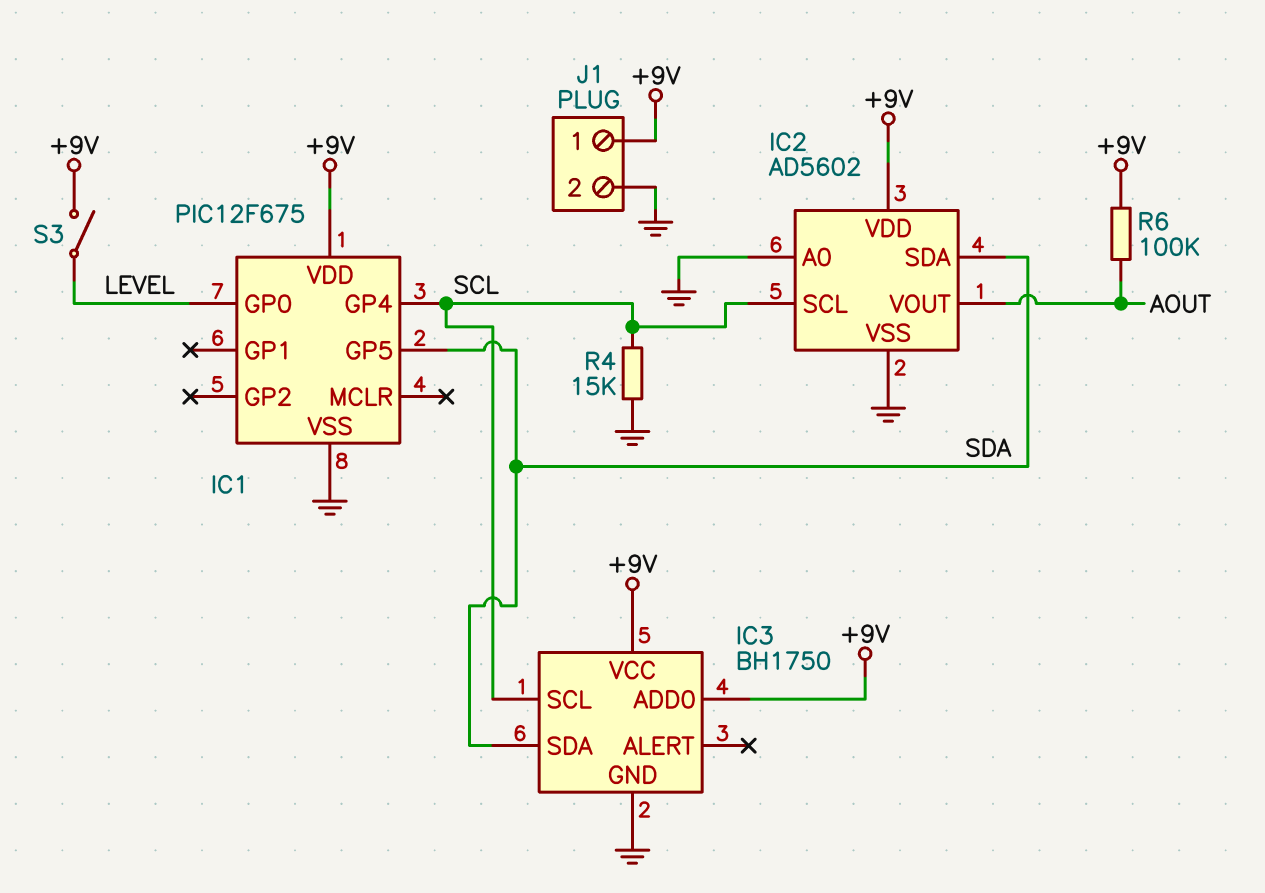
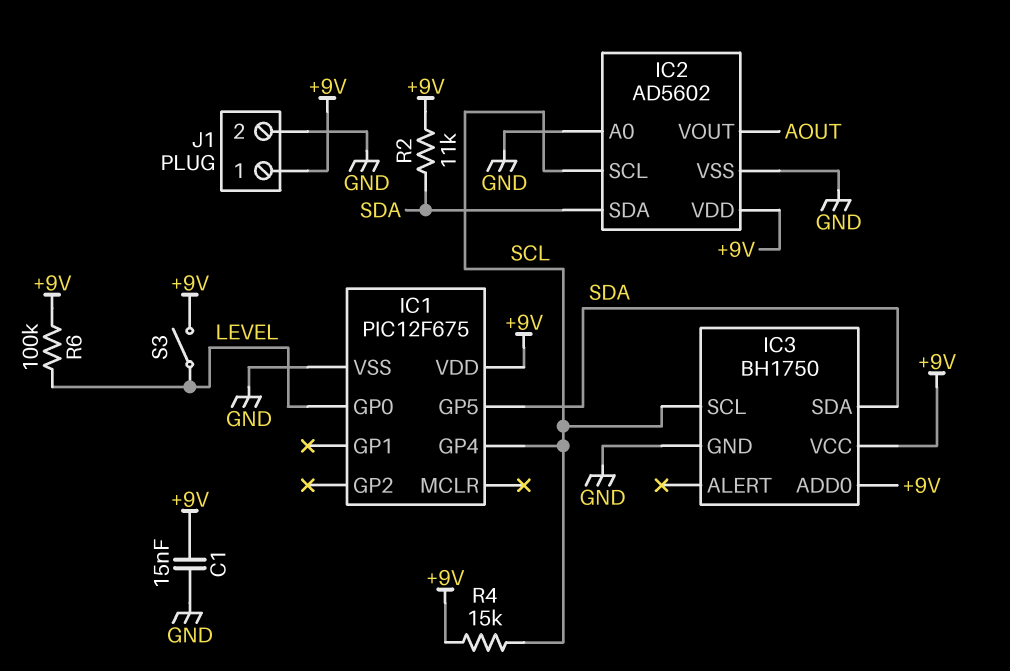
C1: none -> 15nF (+9V, GND)
R2: none -> 11k (+9V, SDA)
R4: 15k (GND, SCL) -> 15k (+9V, SCL)
R6: 100k (+9V, AOUT) -> 100k (+9V, LEVEL)

